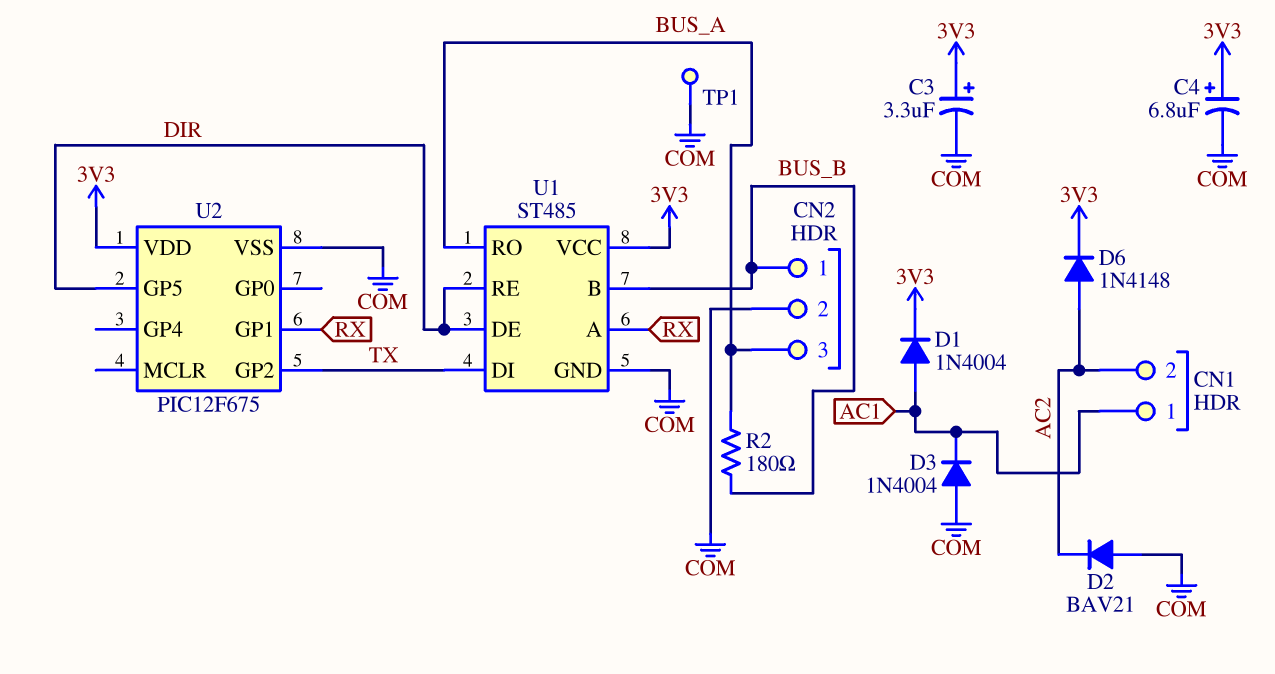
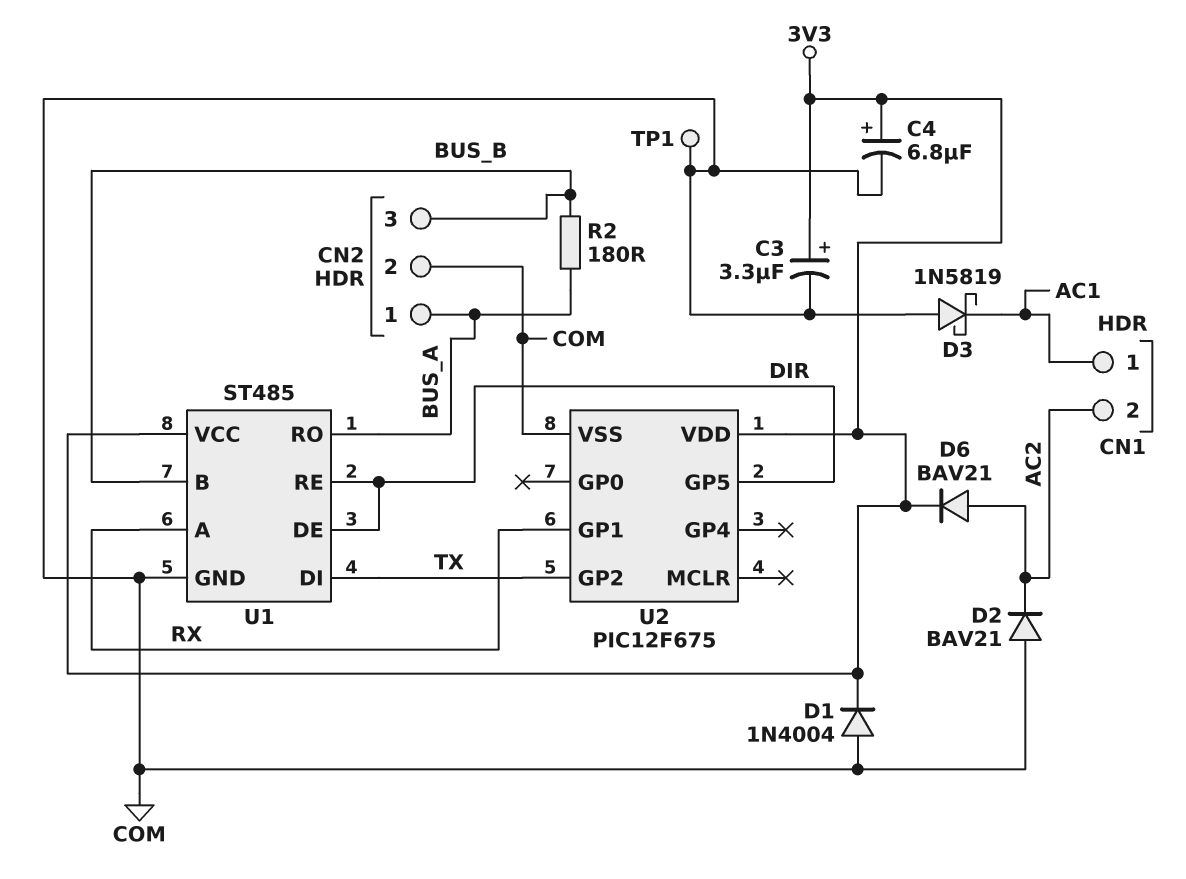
CN2 pin 1: BUS_B -> BUS_A
CN2 pin 3: BUS_A -> BUS_B
D1: diode 1N4004 (A AC1, K 3V3) -> diode 1N4004 (A COM, K 3V3)
D3: diode 1N4004 (A COM, K AC1) -> schottky 1N5819 (A COM, K AC1)
D6: diode 1N4148 (A AC2, K 3V3) -> diode BAV21 (A AC2, K 3V3)

